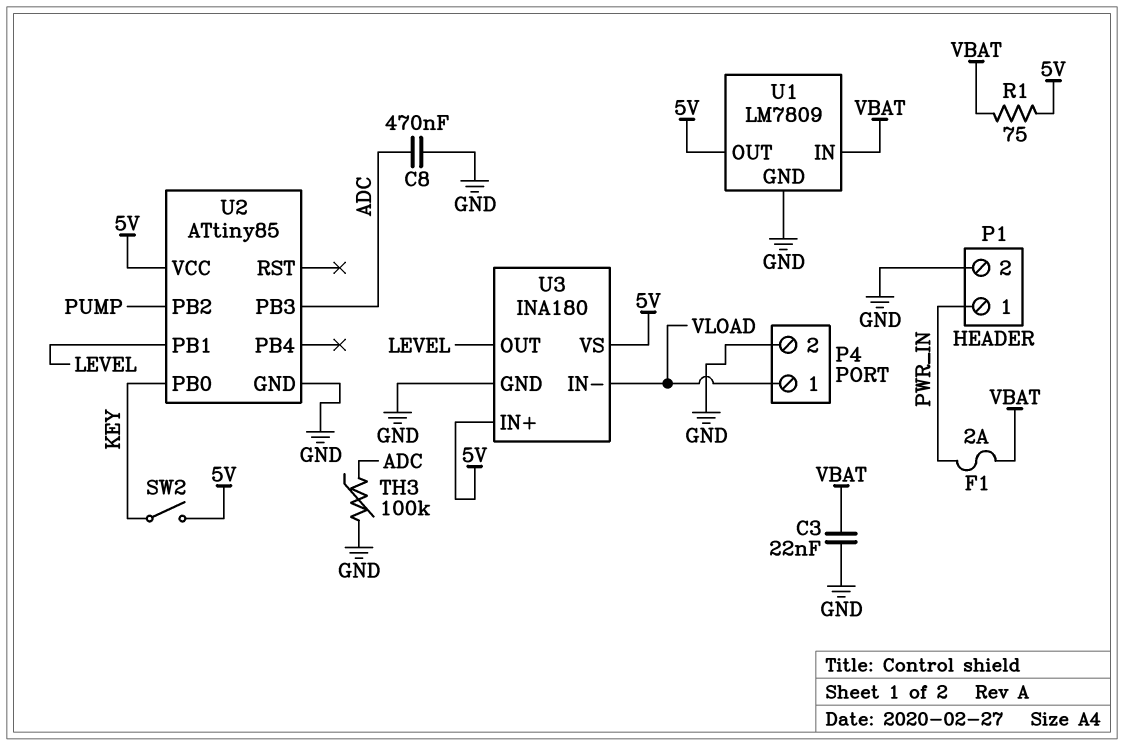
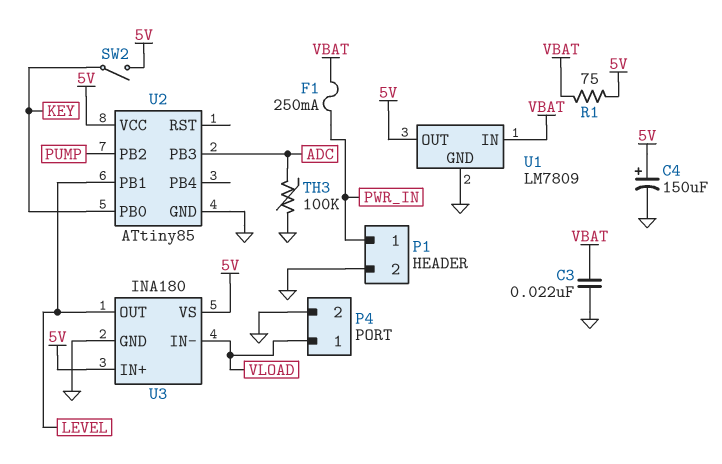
C4: none -> 150uF (plus 5V, minus GND)
C8: 470nF (ADC, GND) -> none
F1: 2A (PWR_IN, VBAT) -> 250mA (PWR_IN, VBAT)

